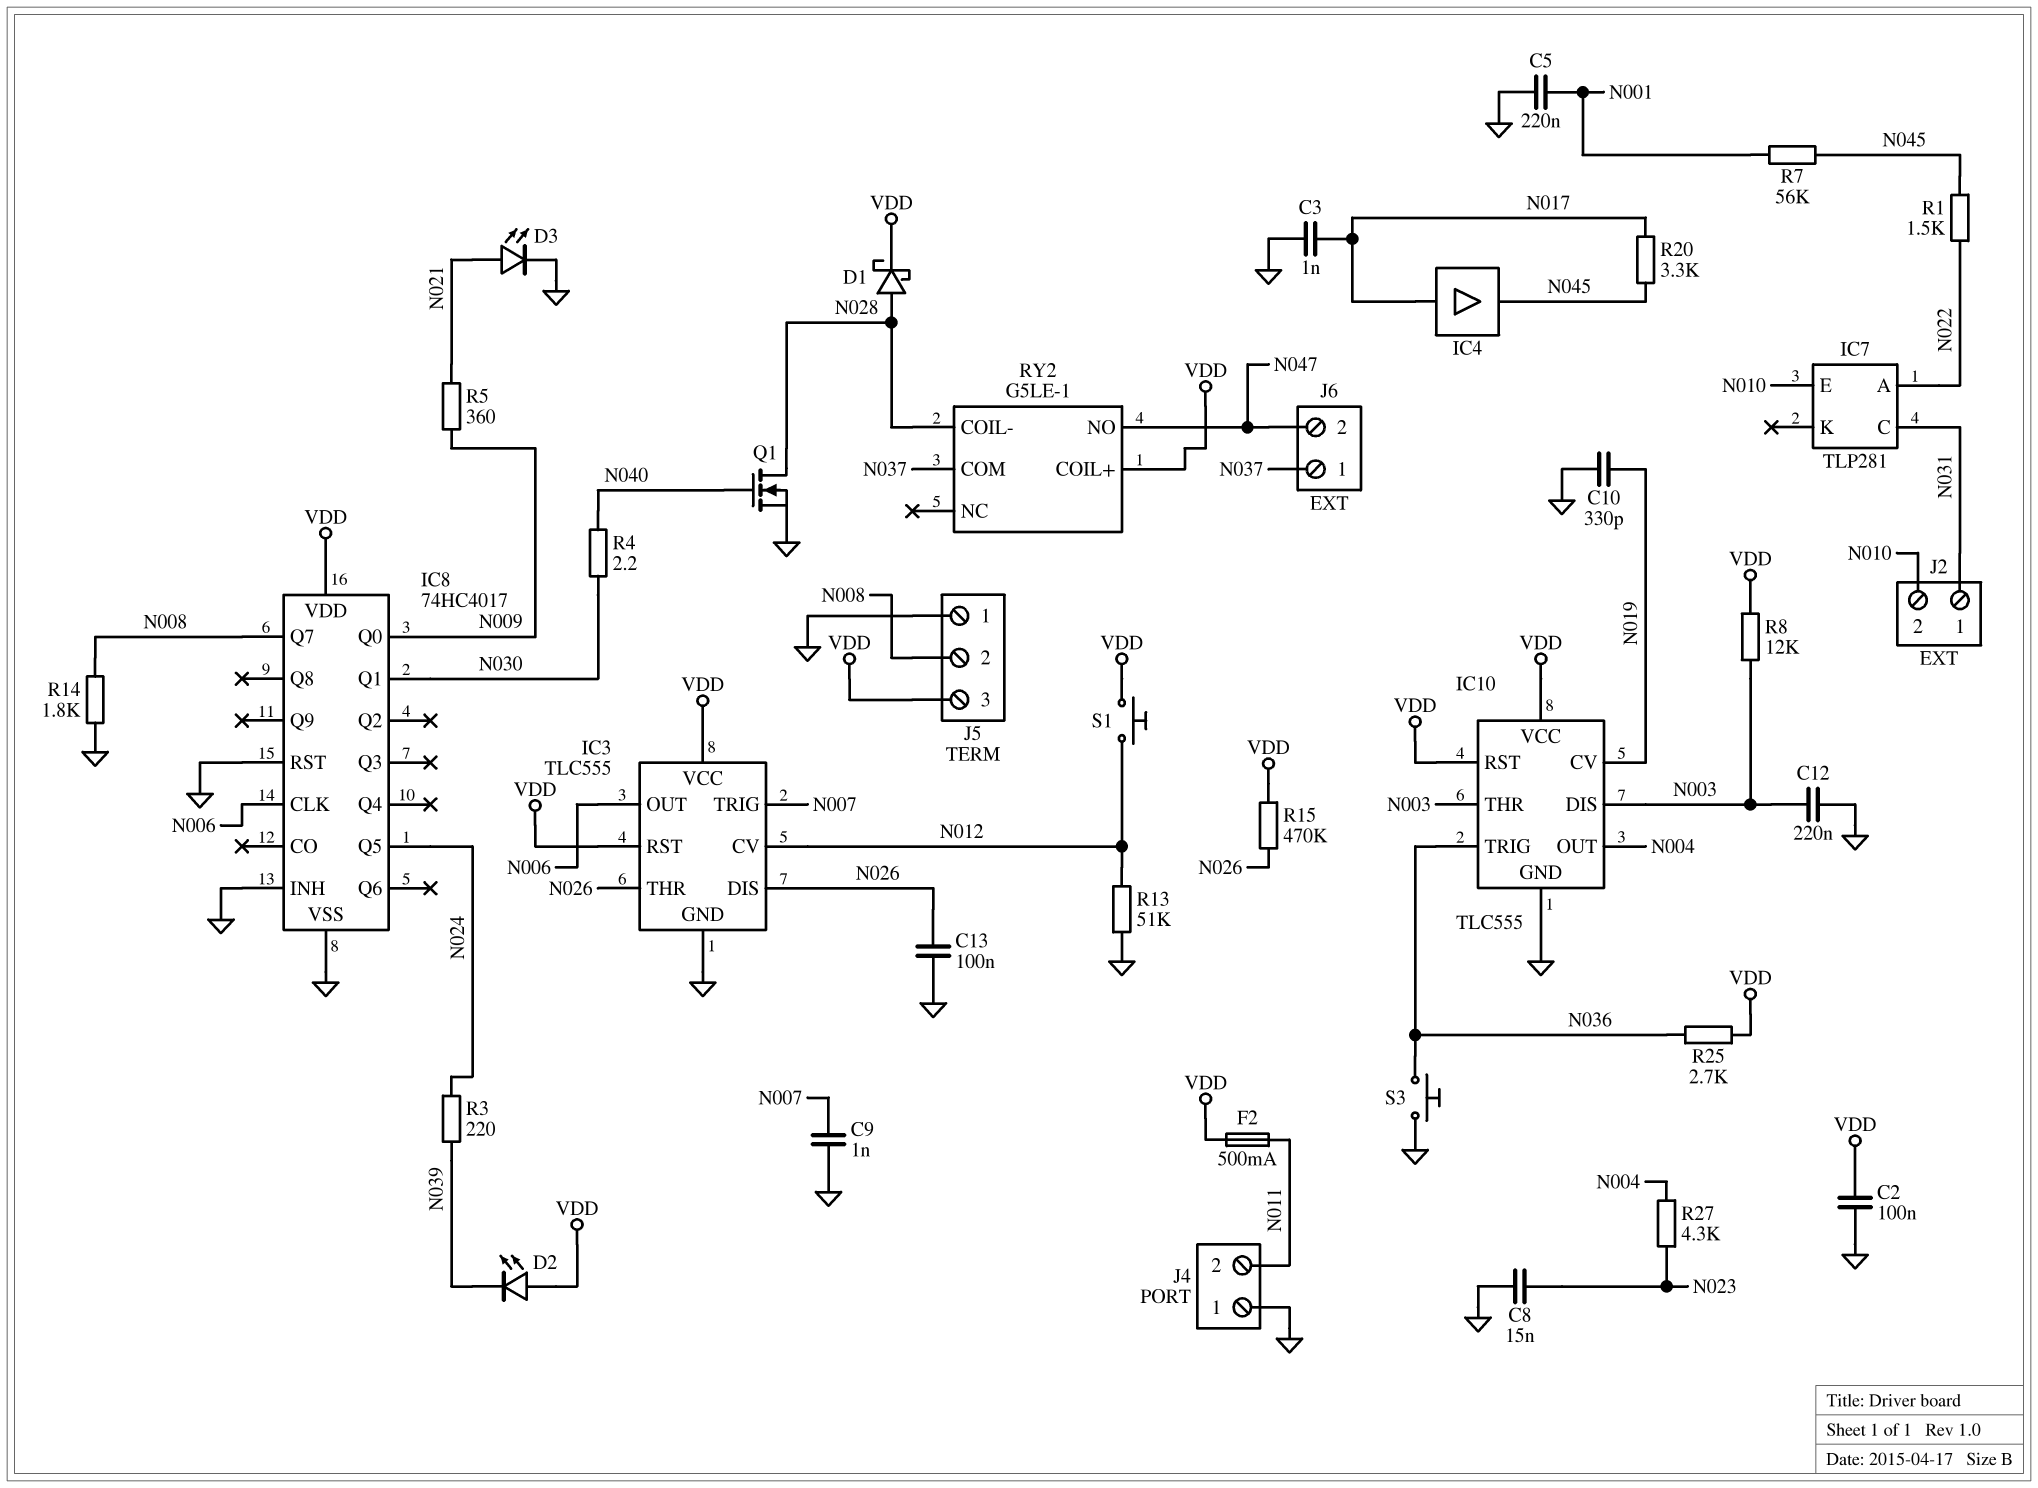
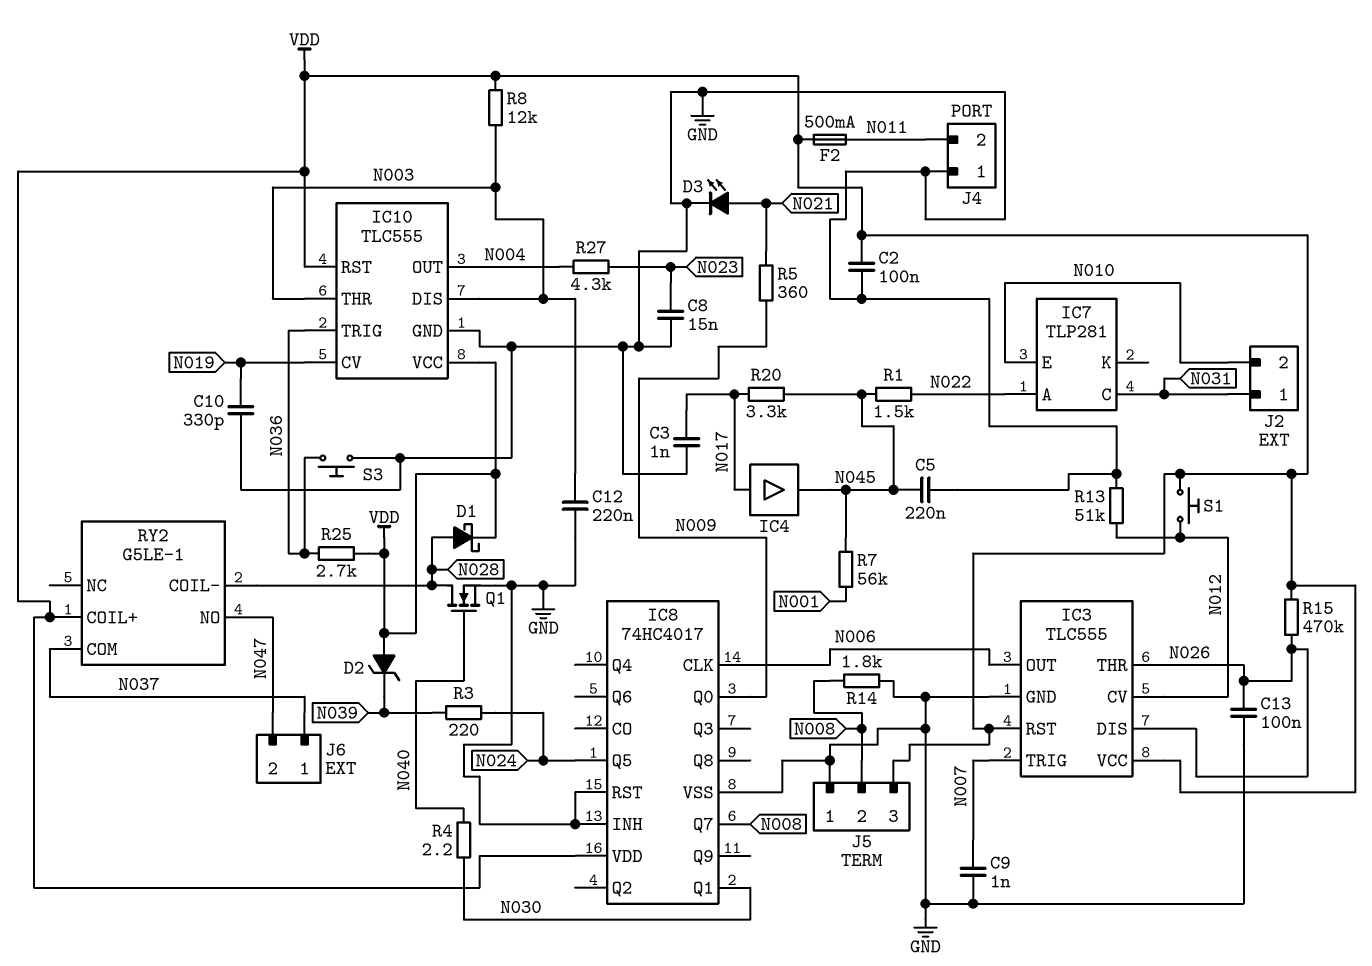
C5: 220nF (GND, N001) -> 220nF (GND, N045)
D2: LED (A VDD, K N039) -> zener (A VDD, K N039)

